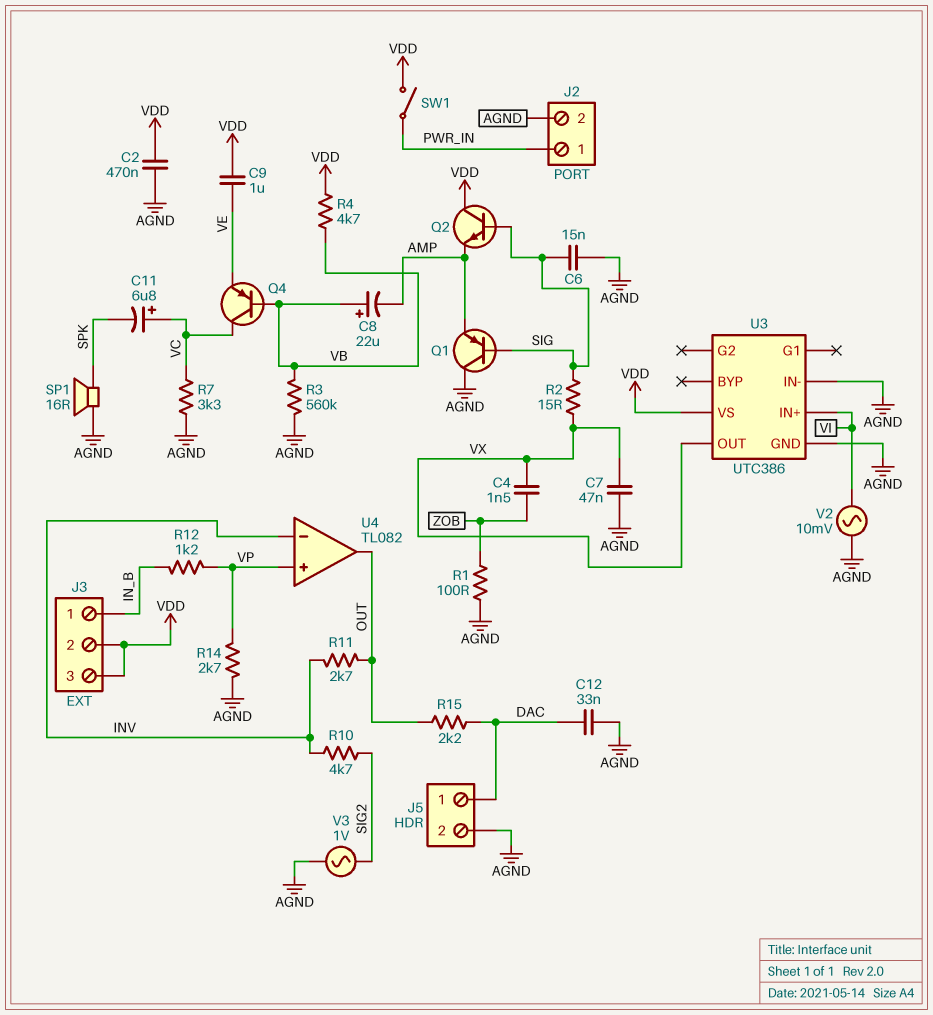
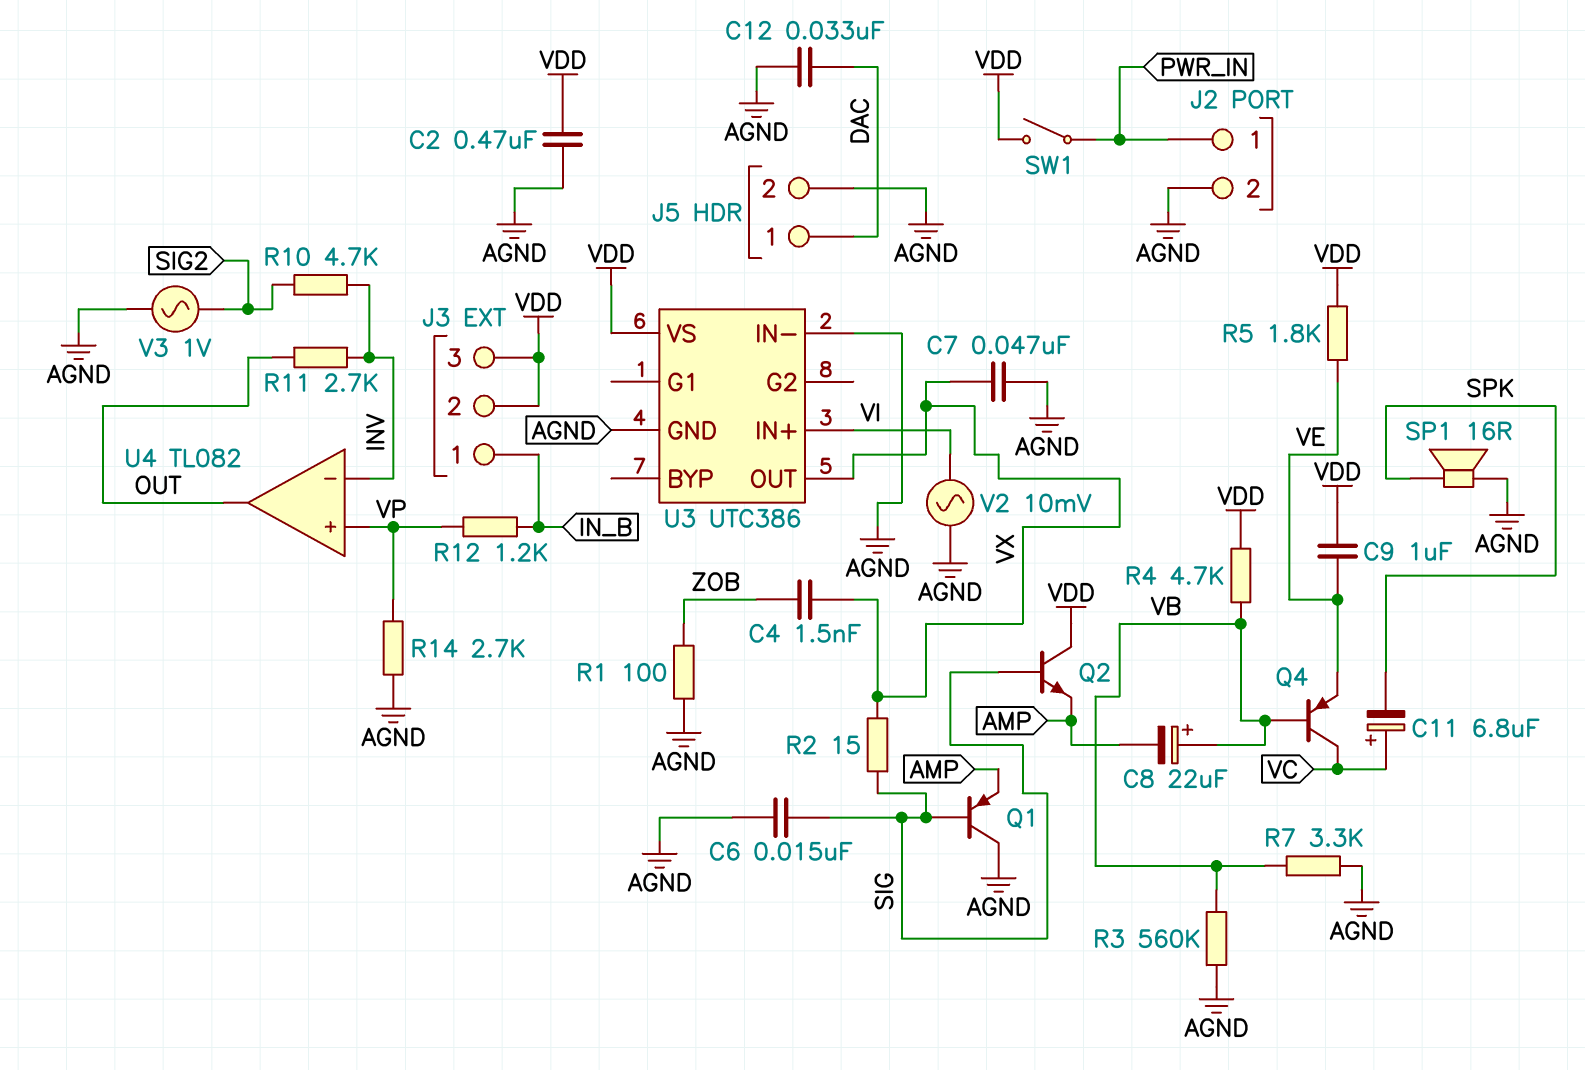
R5: none -> 1.8k (VDD, VE)
R7: 3.3k (AGND, VC) -> 3.3k (AGND, VB)
R15: 2.2k (DAC, OUT) -> none

